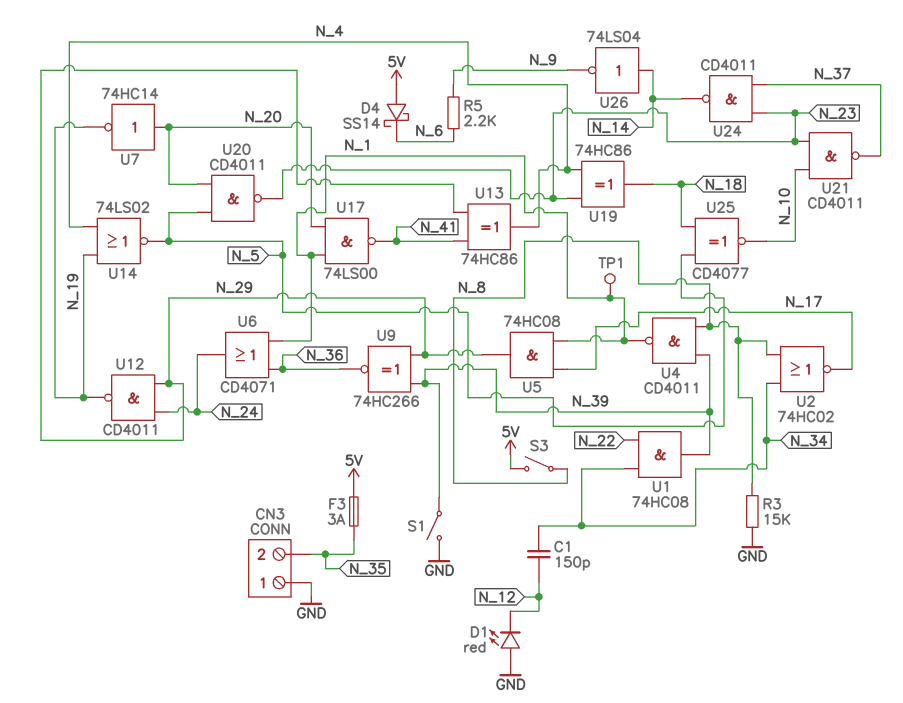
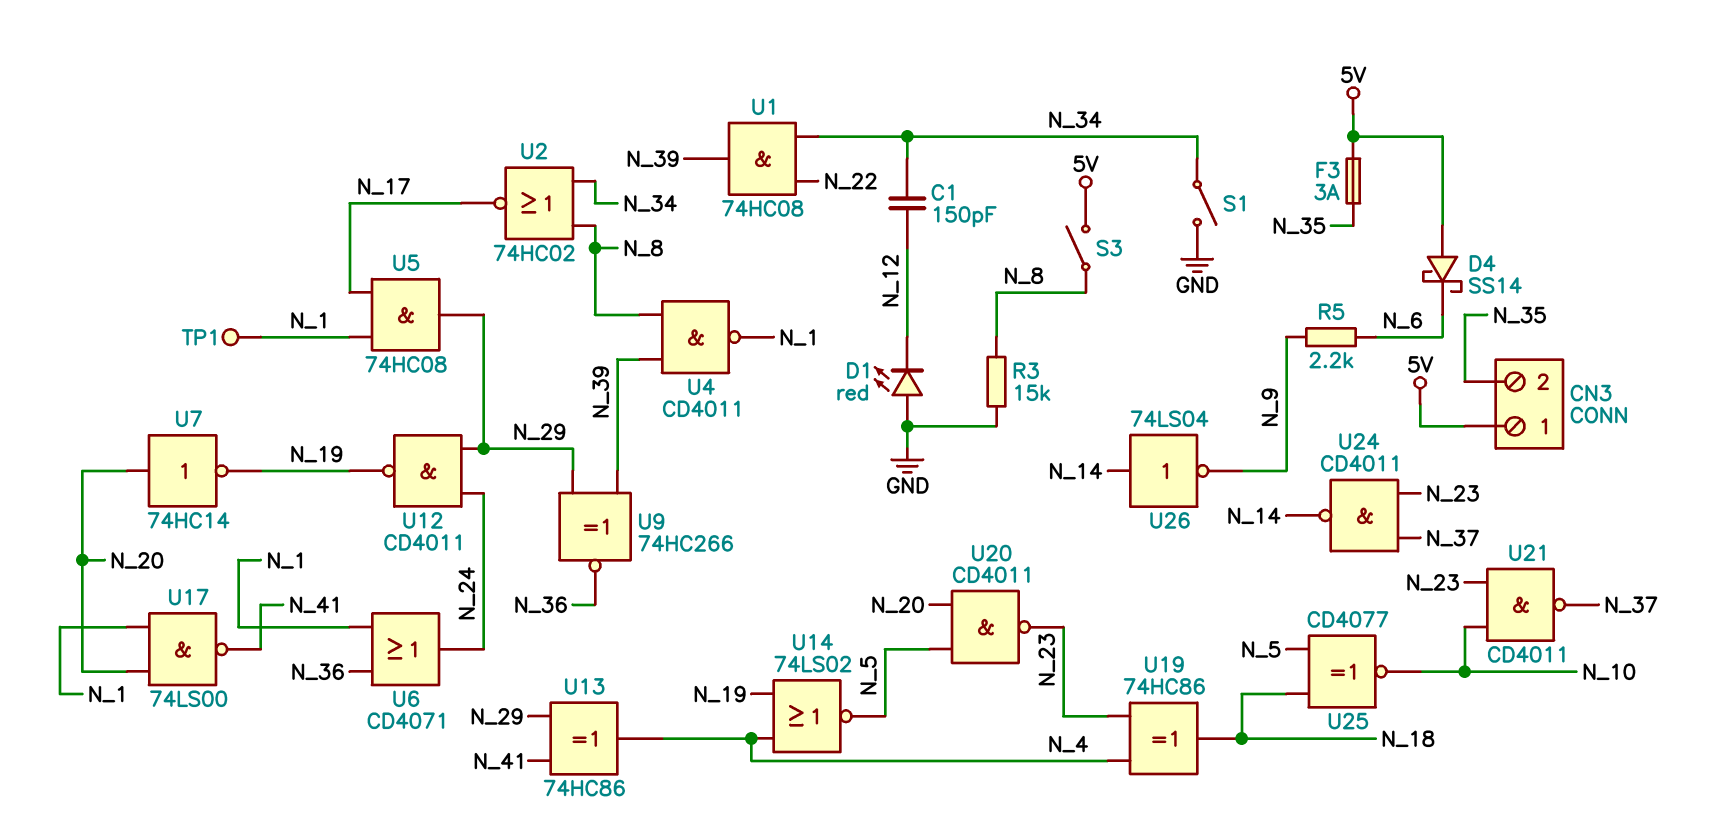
CN3 pin 1: GND -> 5V
S1: switch (GND, N_39) -> switch (GND, N_34)

